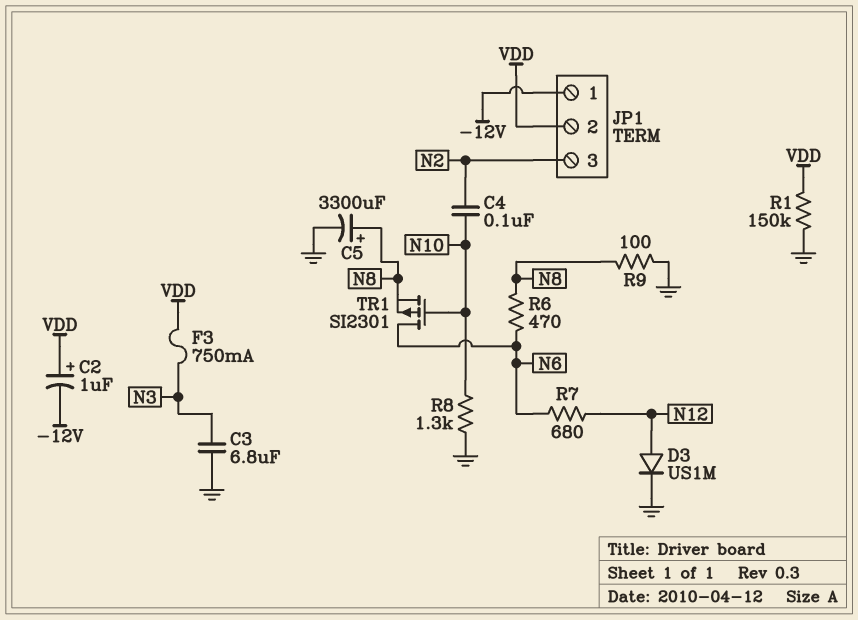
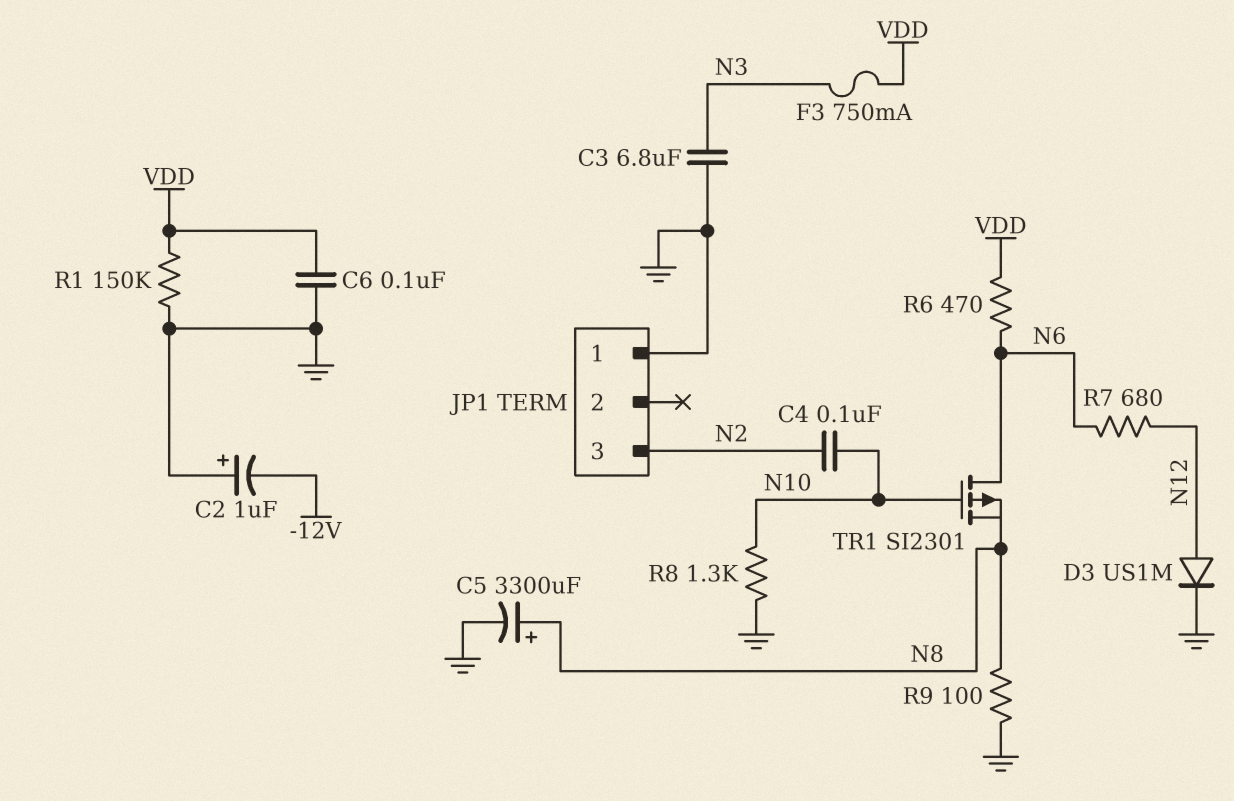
C2: 1uF (plus VDD, minus -12V) -> 1uF (plus GND, minus -12V)
C6: none -> 100nF (GND, VDD)
JP1 pin 1: -12V -> GND
JP1 pin 2: VDD -> none
R6: 470 (N6, N8) -> 470 (N6, VDD)

